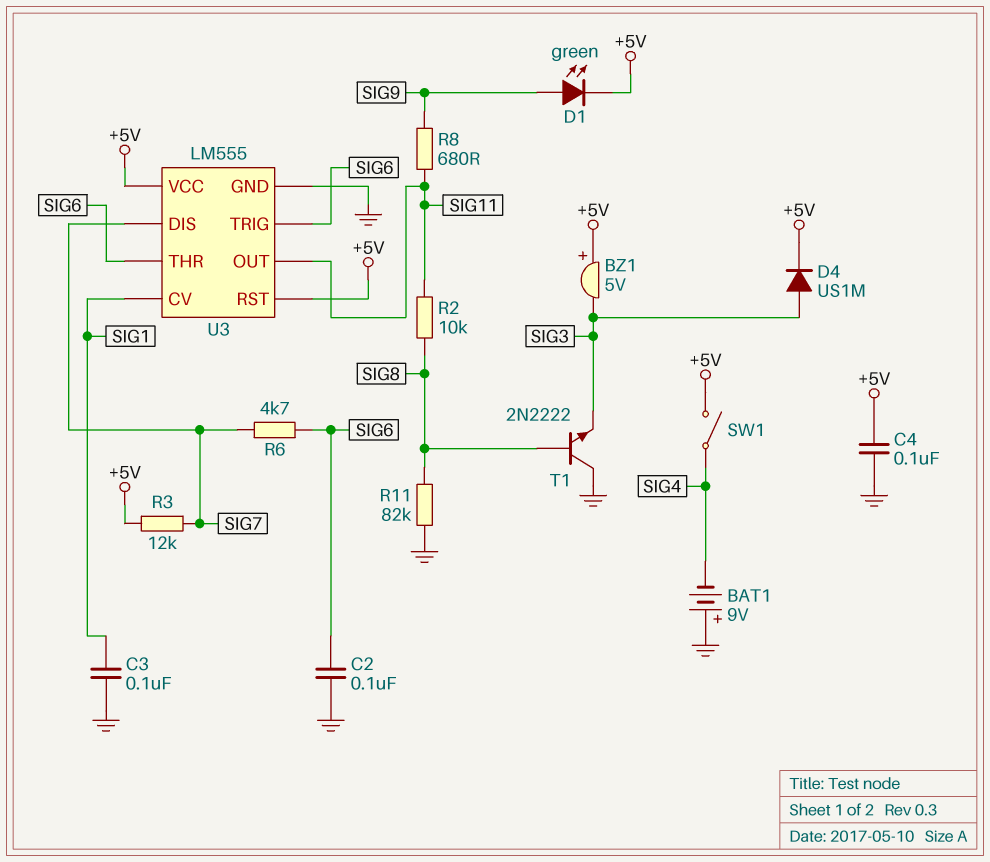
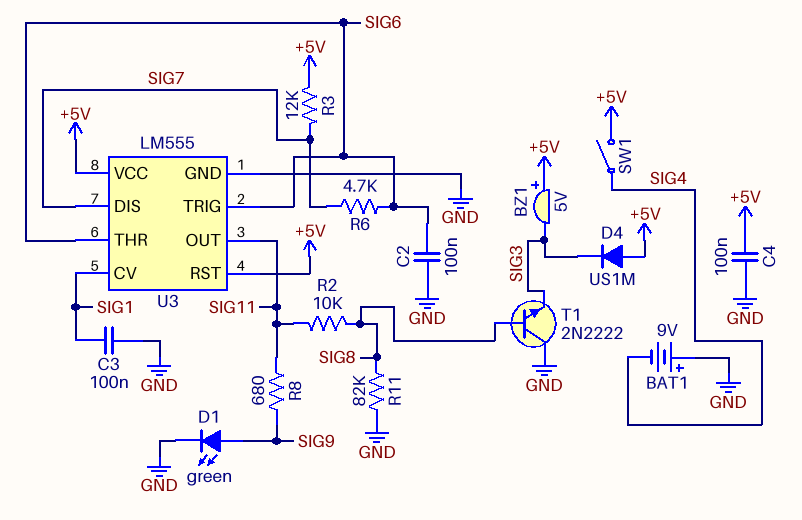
D1: LED green (A SIG9, K +5V) -> LED green (A SIG9, K GND)
D4: diode US1M (A SIG3, K +5V) -> diode US1M (A +5V, K SIG3)

